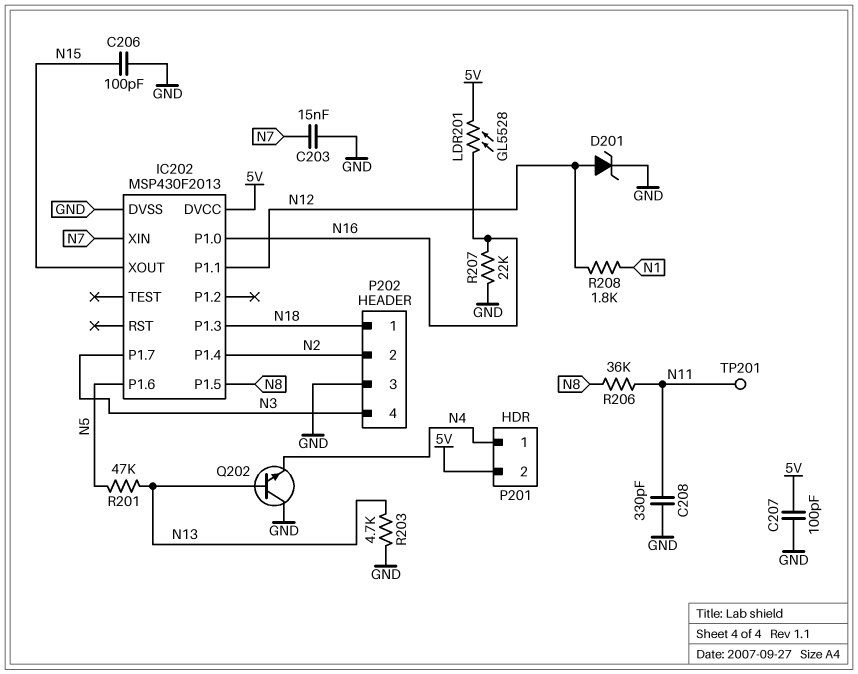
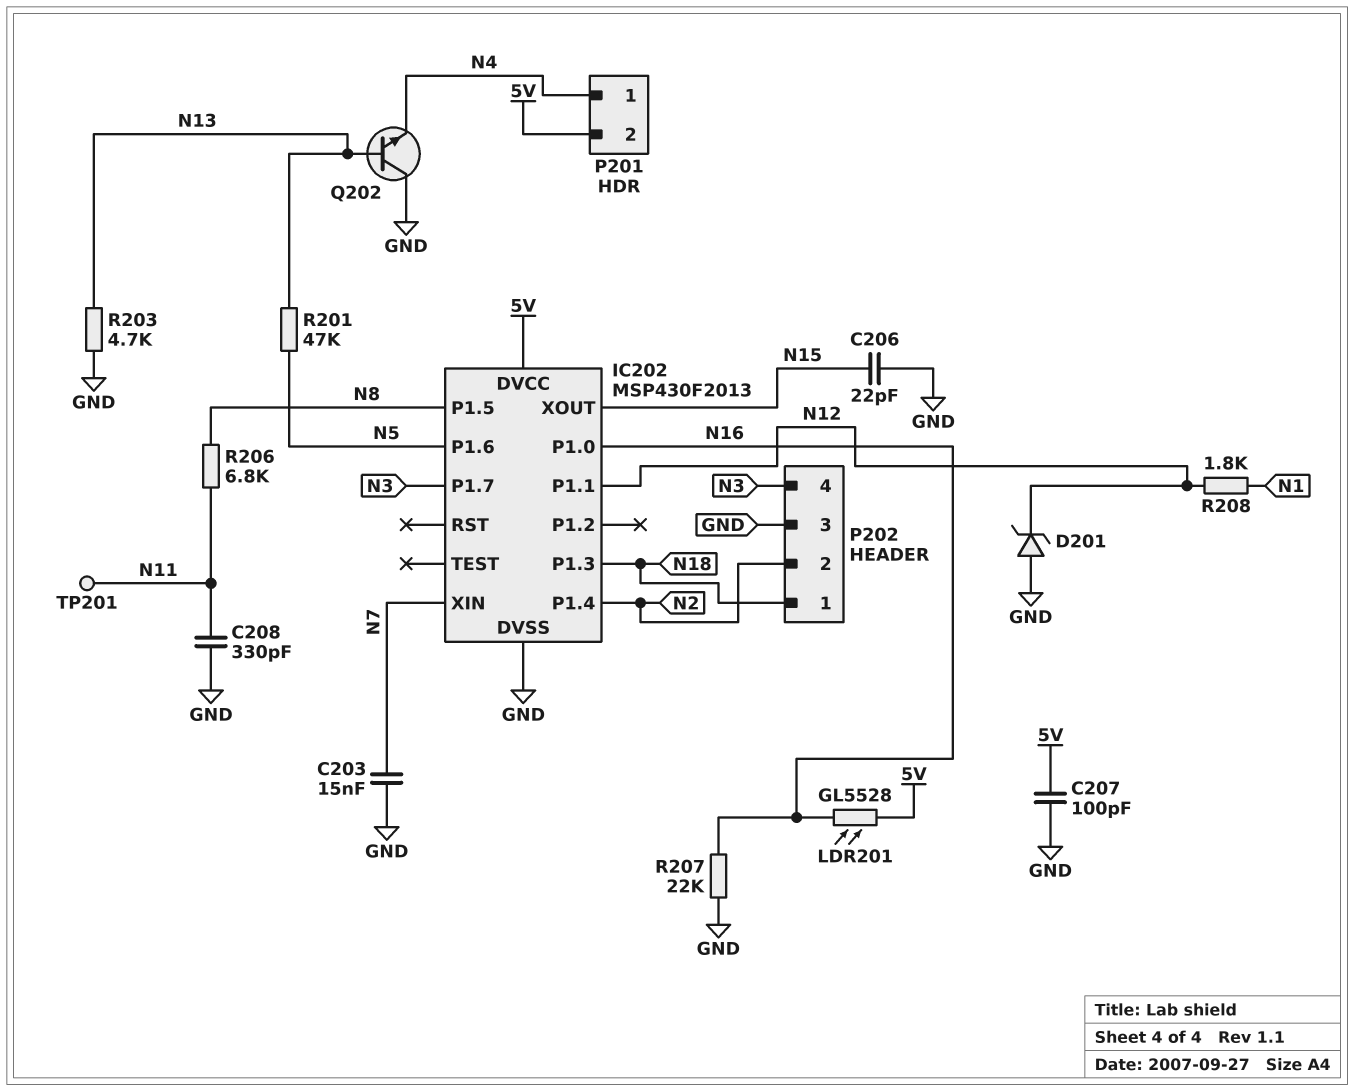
C206: 100pF (GND, N15) -> 22pF (GND, N15)
D201: zener (A N12, K GND) -> zener (A GND, K N12)
R206: 36k (N8, N11) -> 6.8k (N8, N11)

